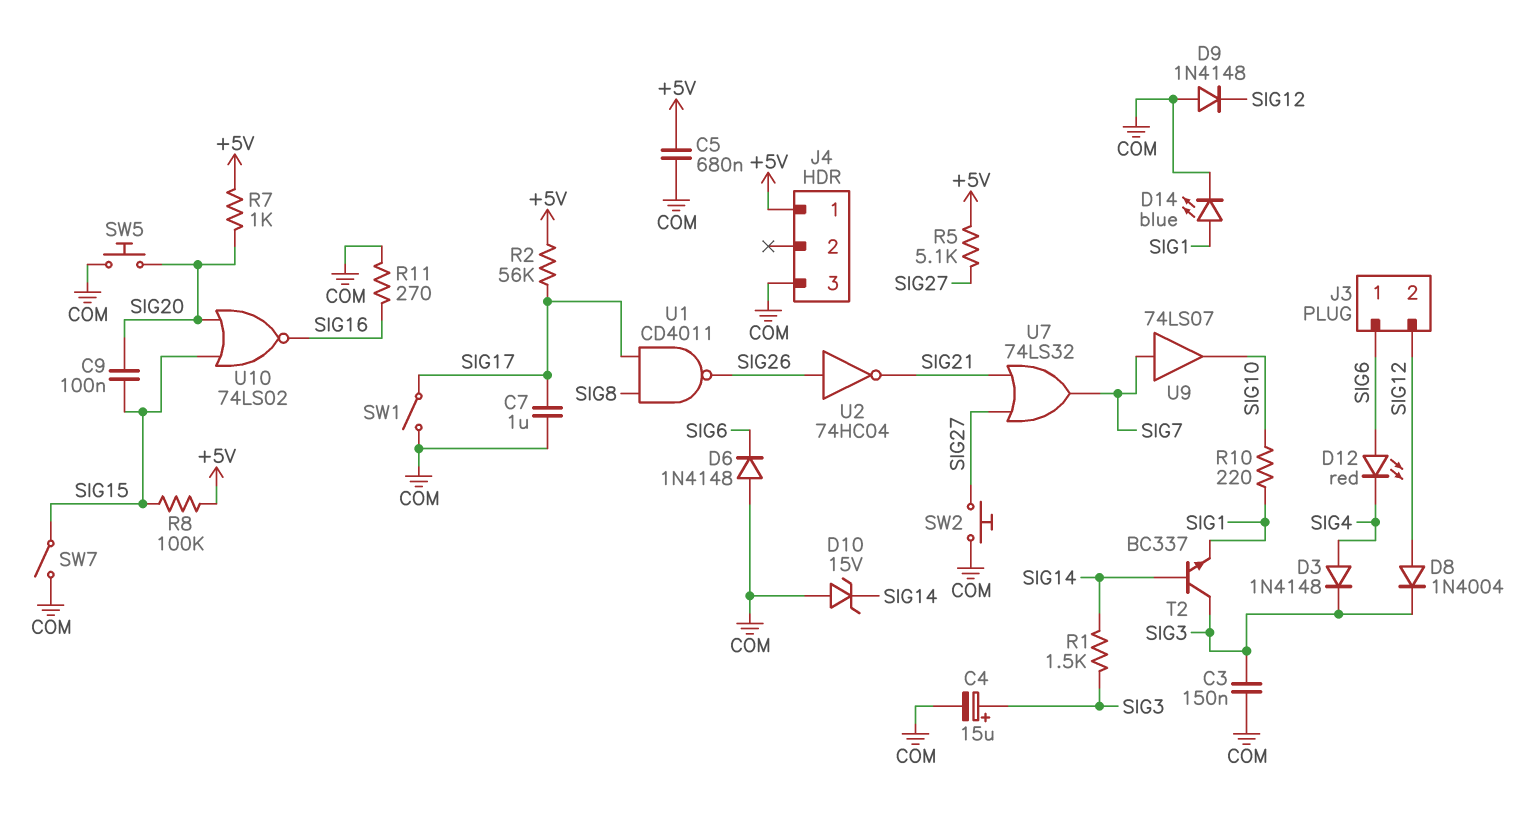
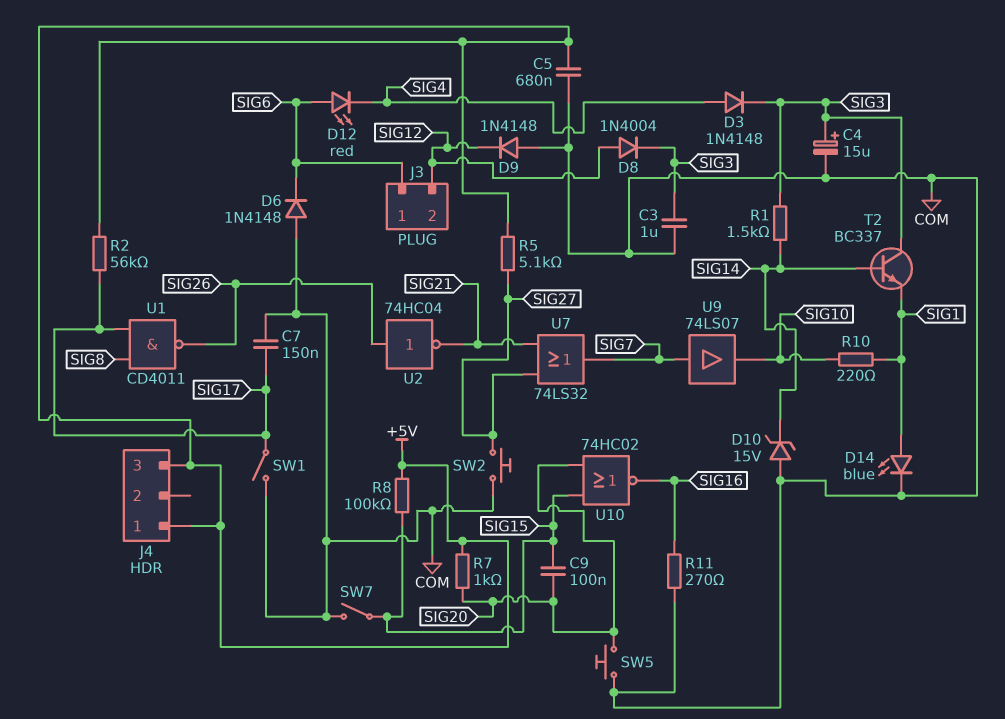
C3: 150nF (COM, SIG3) -> 1uF (COM, SIG3)
C7: 1uF (COM, SIG17) -> 150nF (COM, SIG17)
J4 pin 3: COM -> +5V
U10: NOR 74LS02 (in SIG15, in SIG20, out SIG16) -> NOR 74HC02 (in SIG15, in SIG20, out SIG16)

